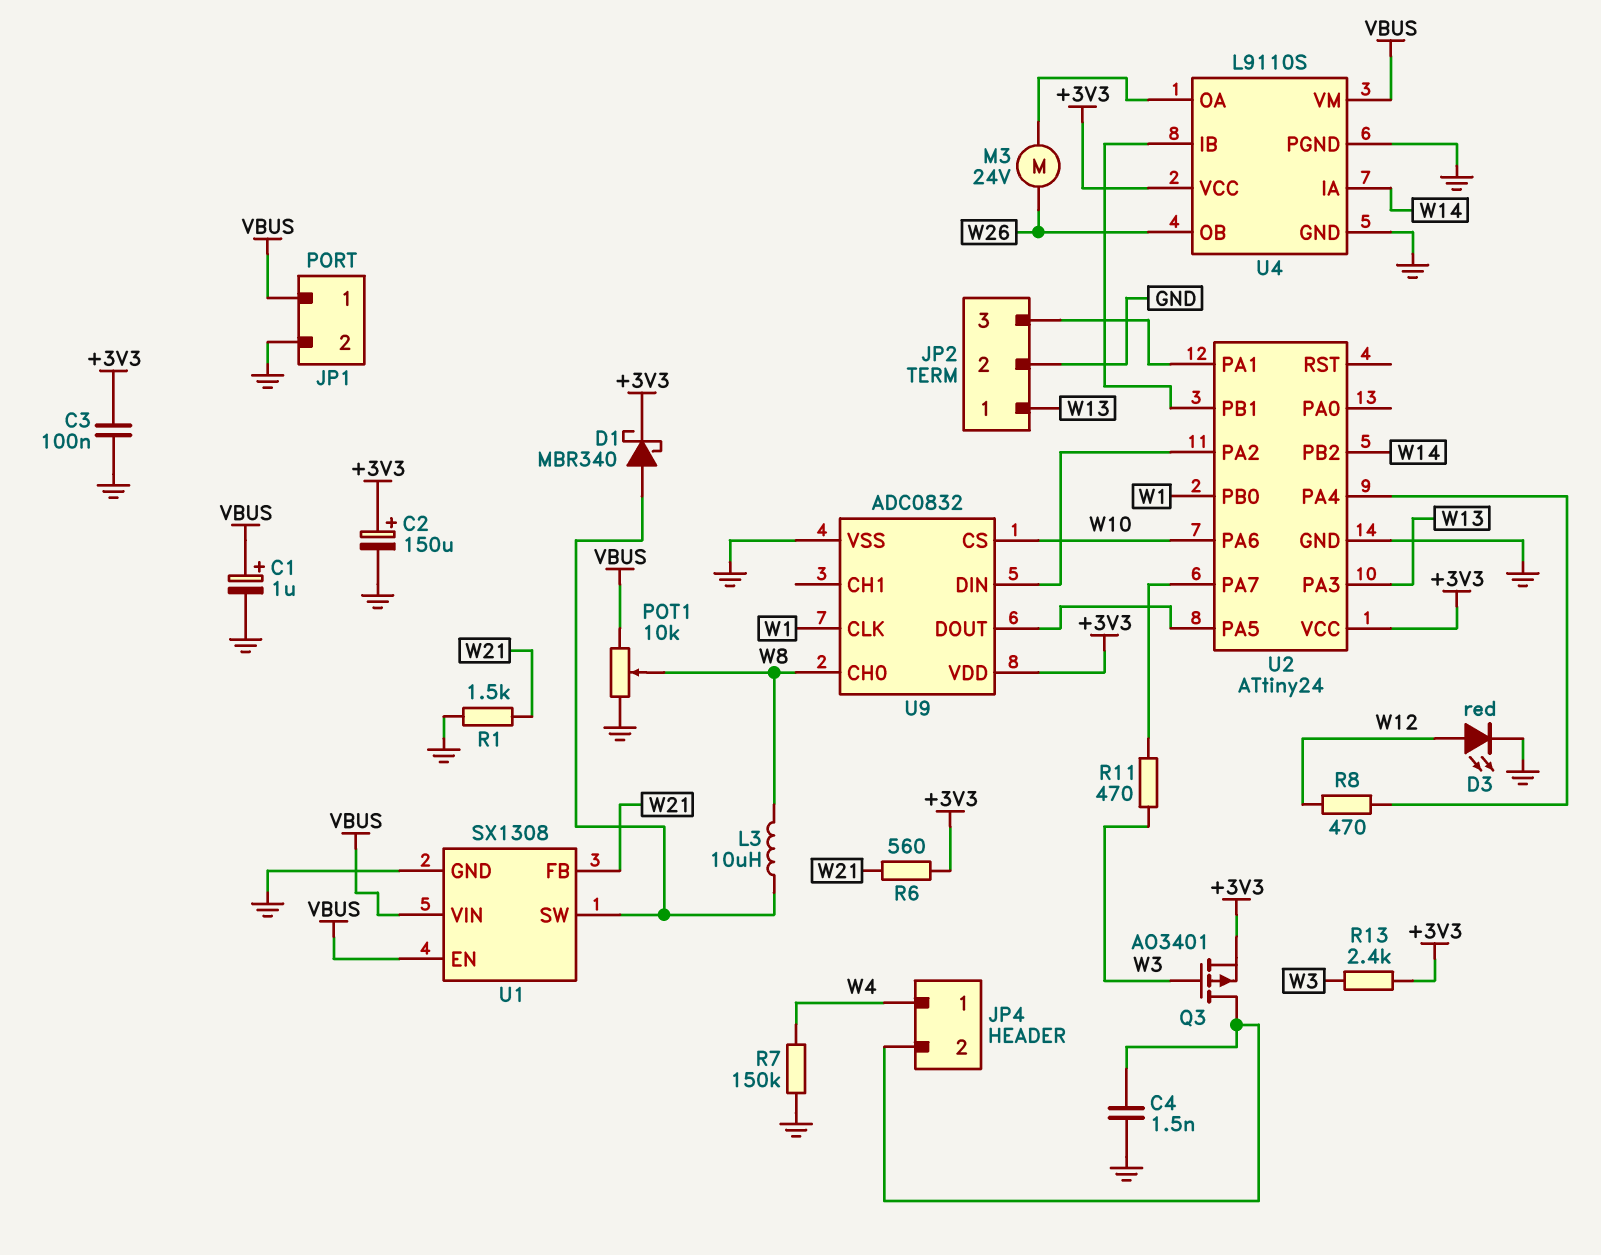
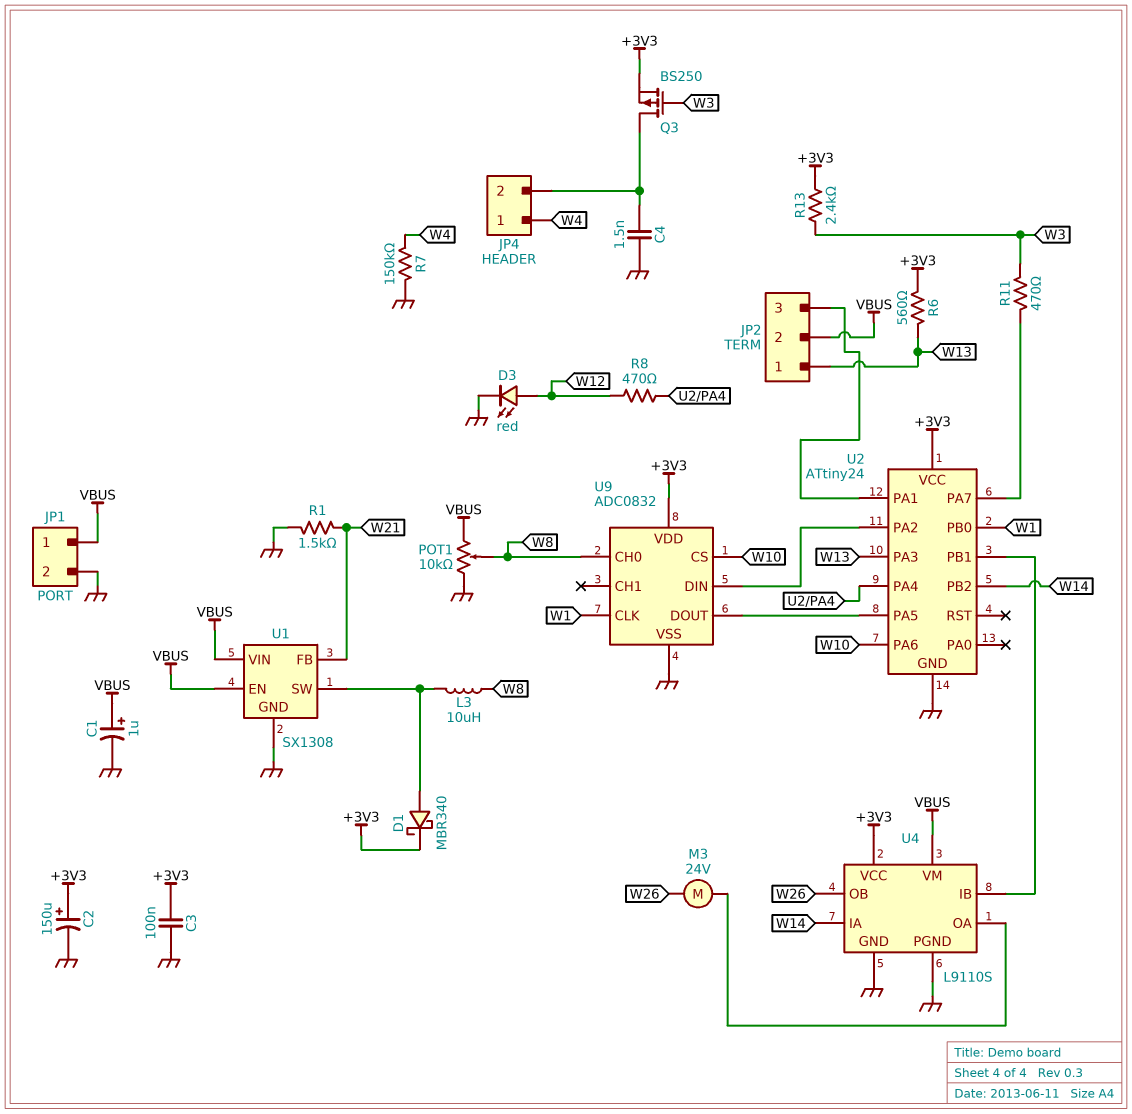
JP2 pin 2: GND -> VBUS
Q3: PMOS AO3401 (G W3, D JP4/2, S +3V3) -> PMOS BS250 (G W3, D JP4/2, S +3V3)
R6: 560 (+3V3, W21) -> 560 (+3V3, W13)

